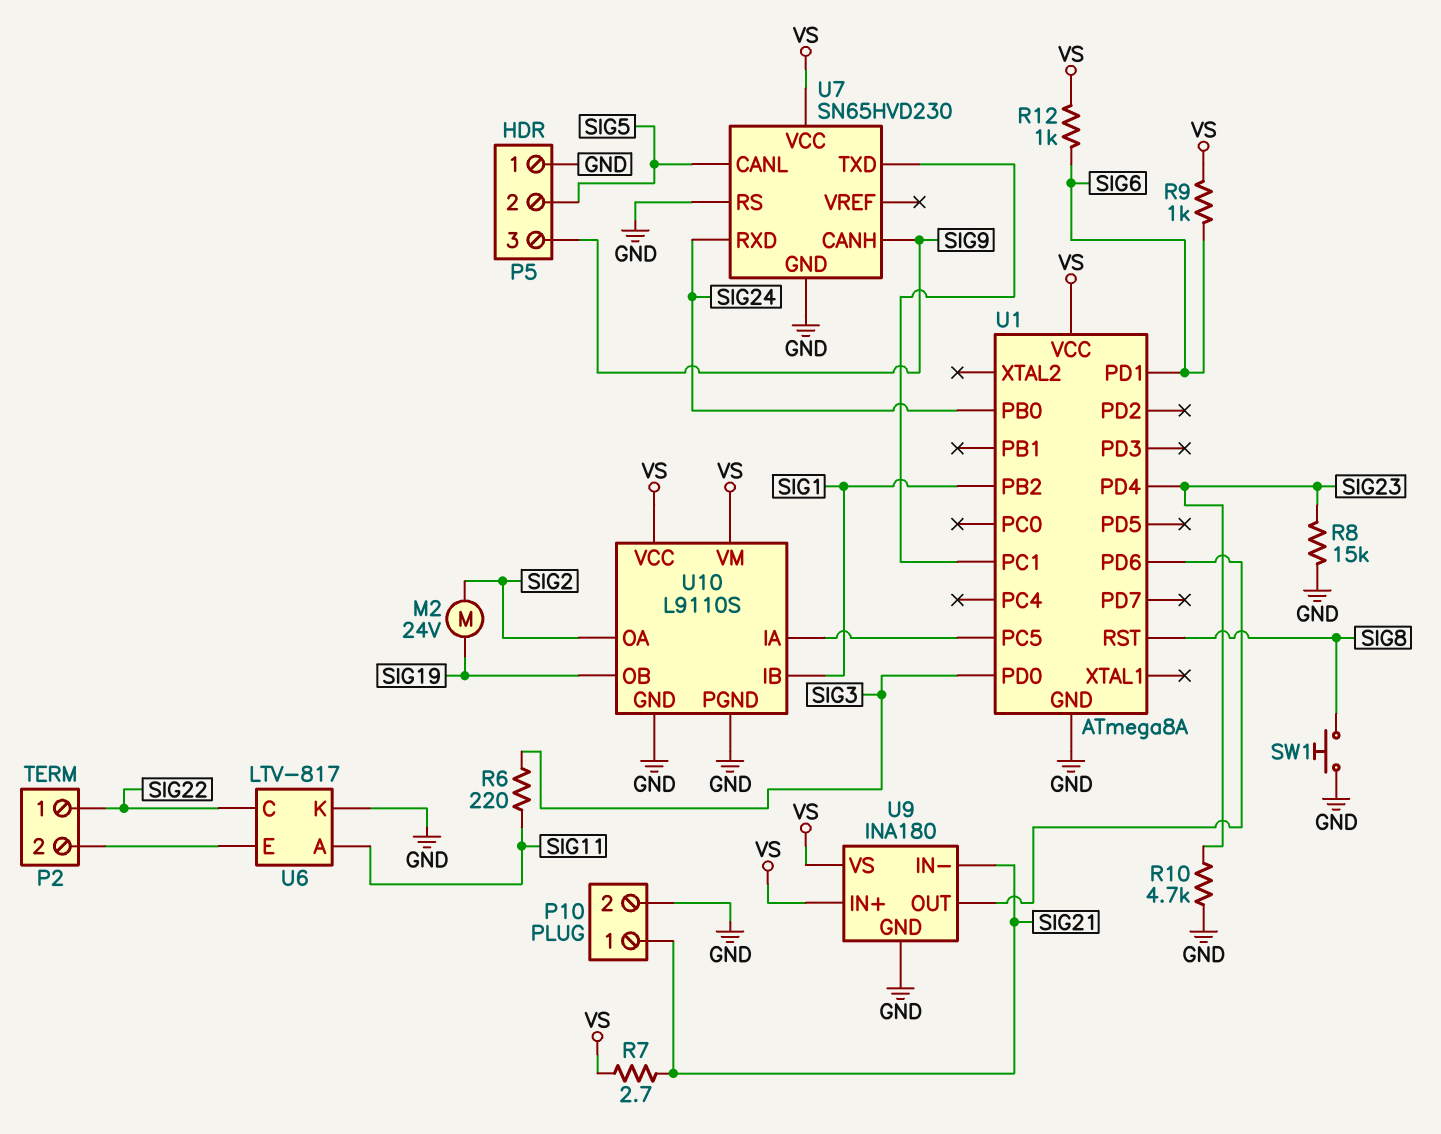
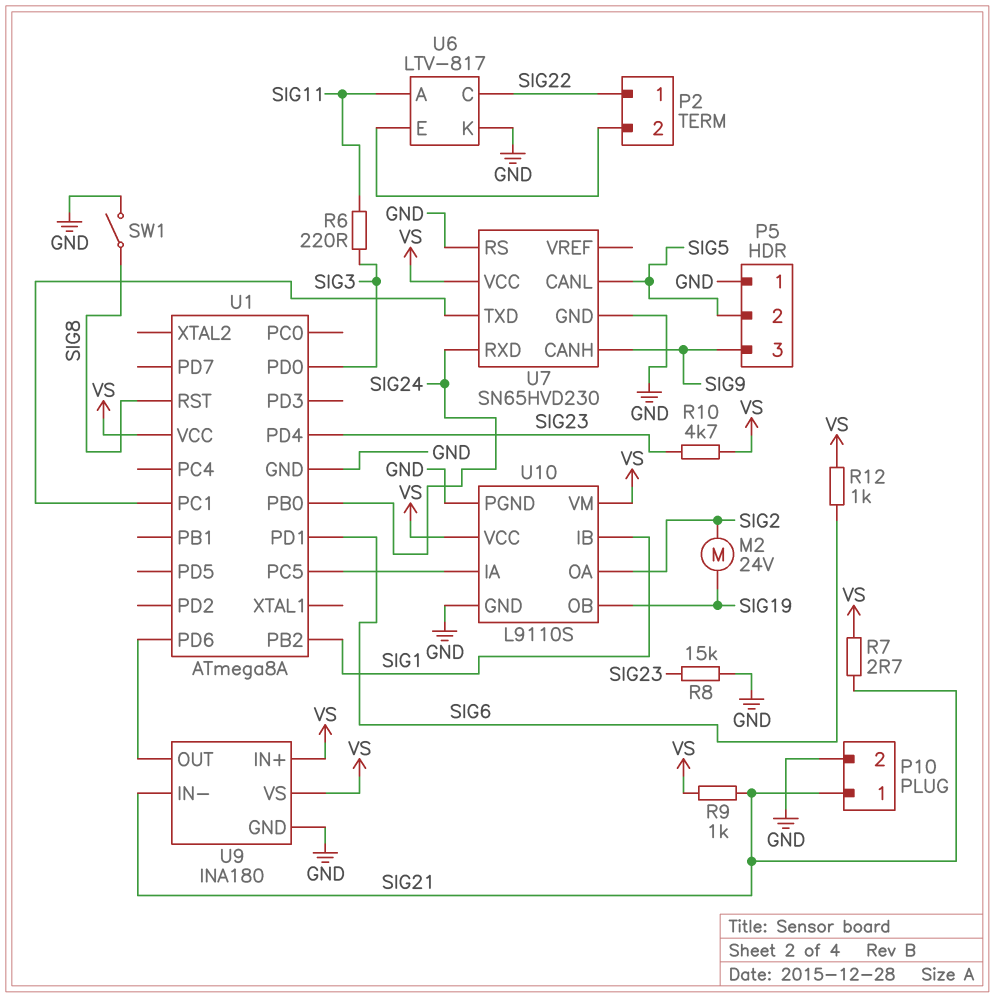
R9: 1k (SIG6, VS) -> 1k (SIG21, VS)
R10: 4.7k (GND, SIG23) -> 4.7k (SIG23, VS)
SW1: button (GND, SIG8) -> switch (GND, SIG8)

